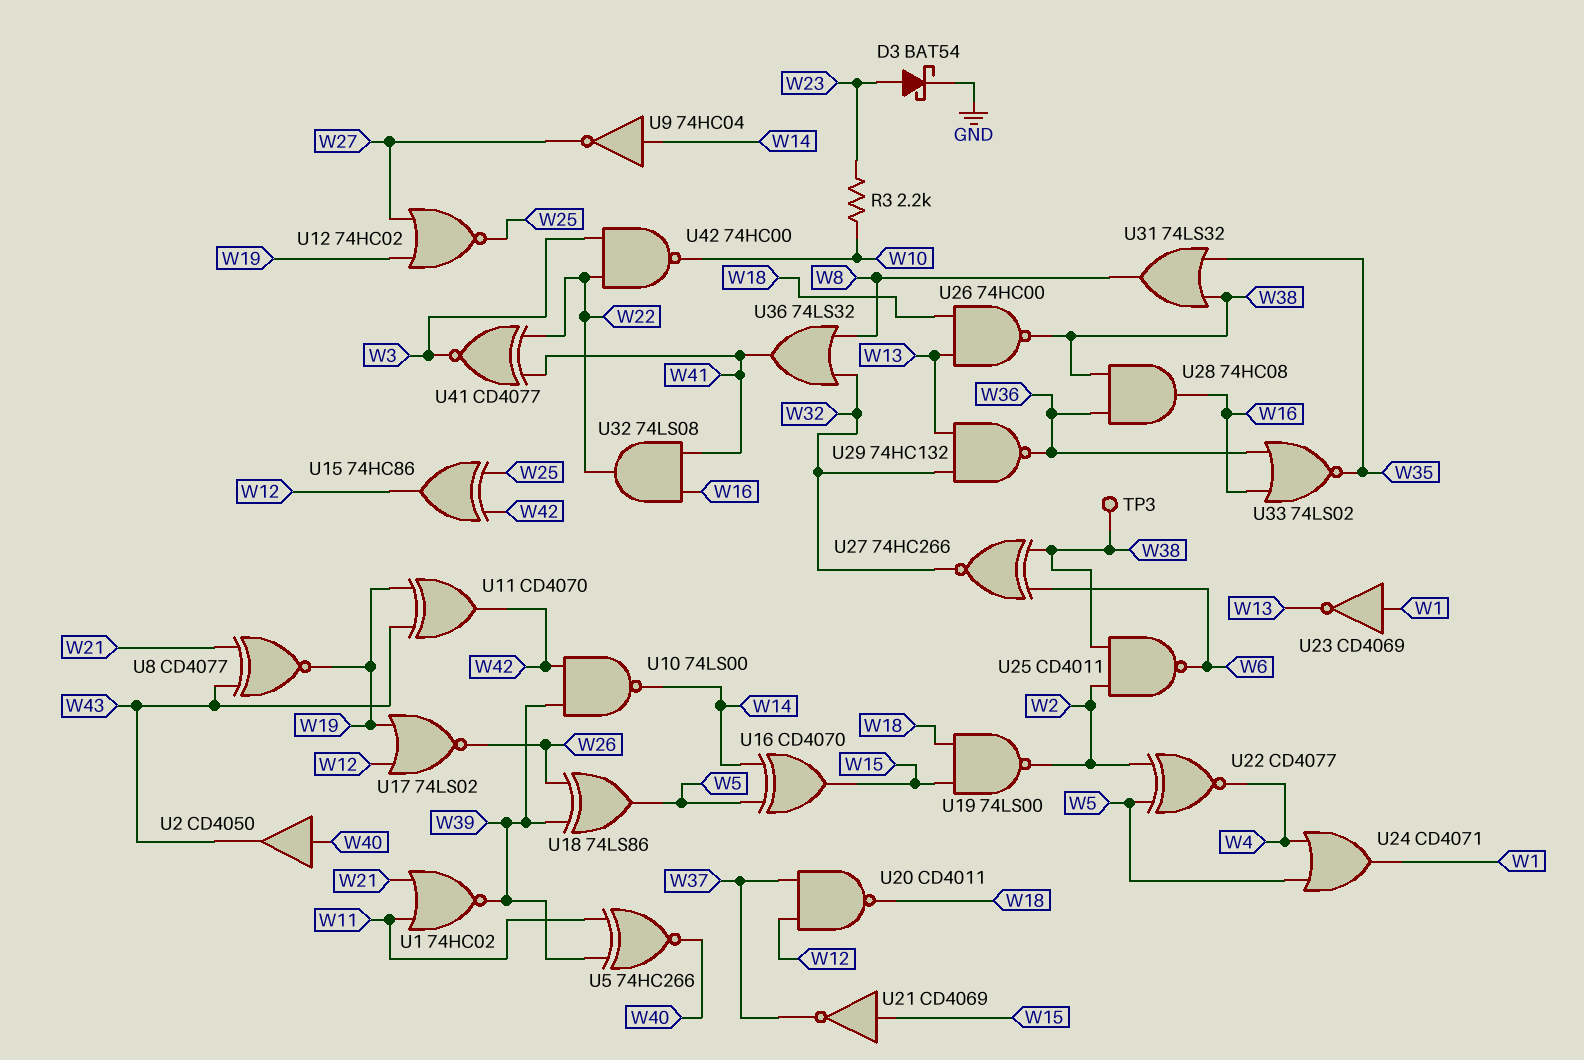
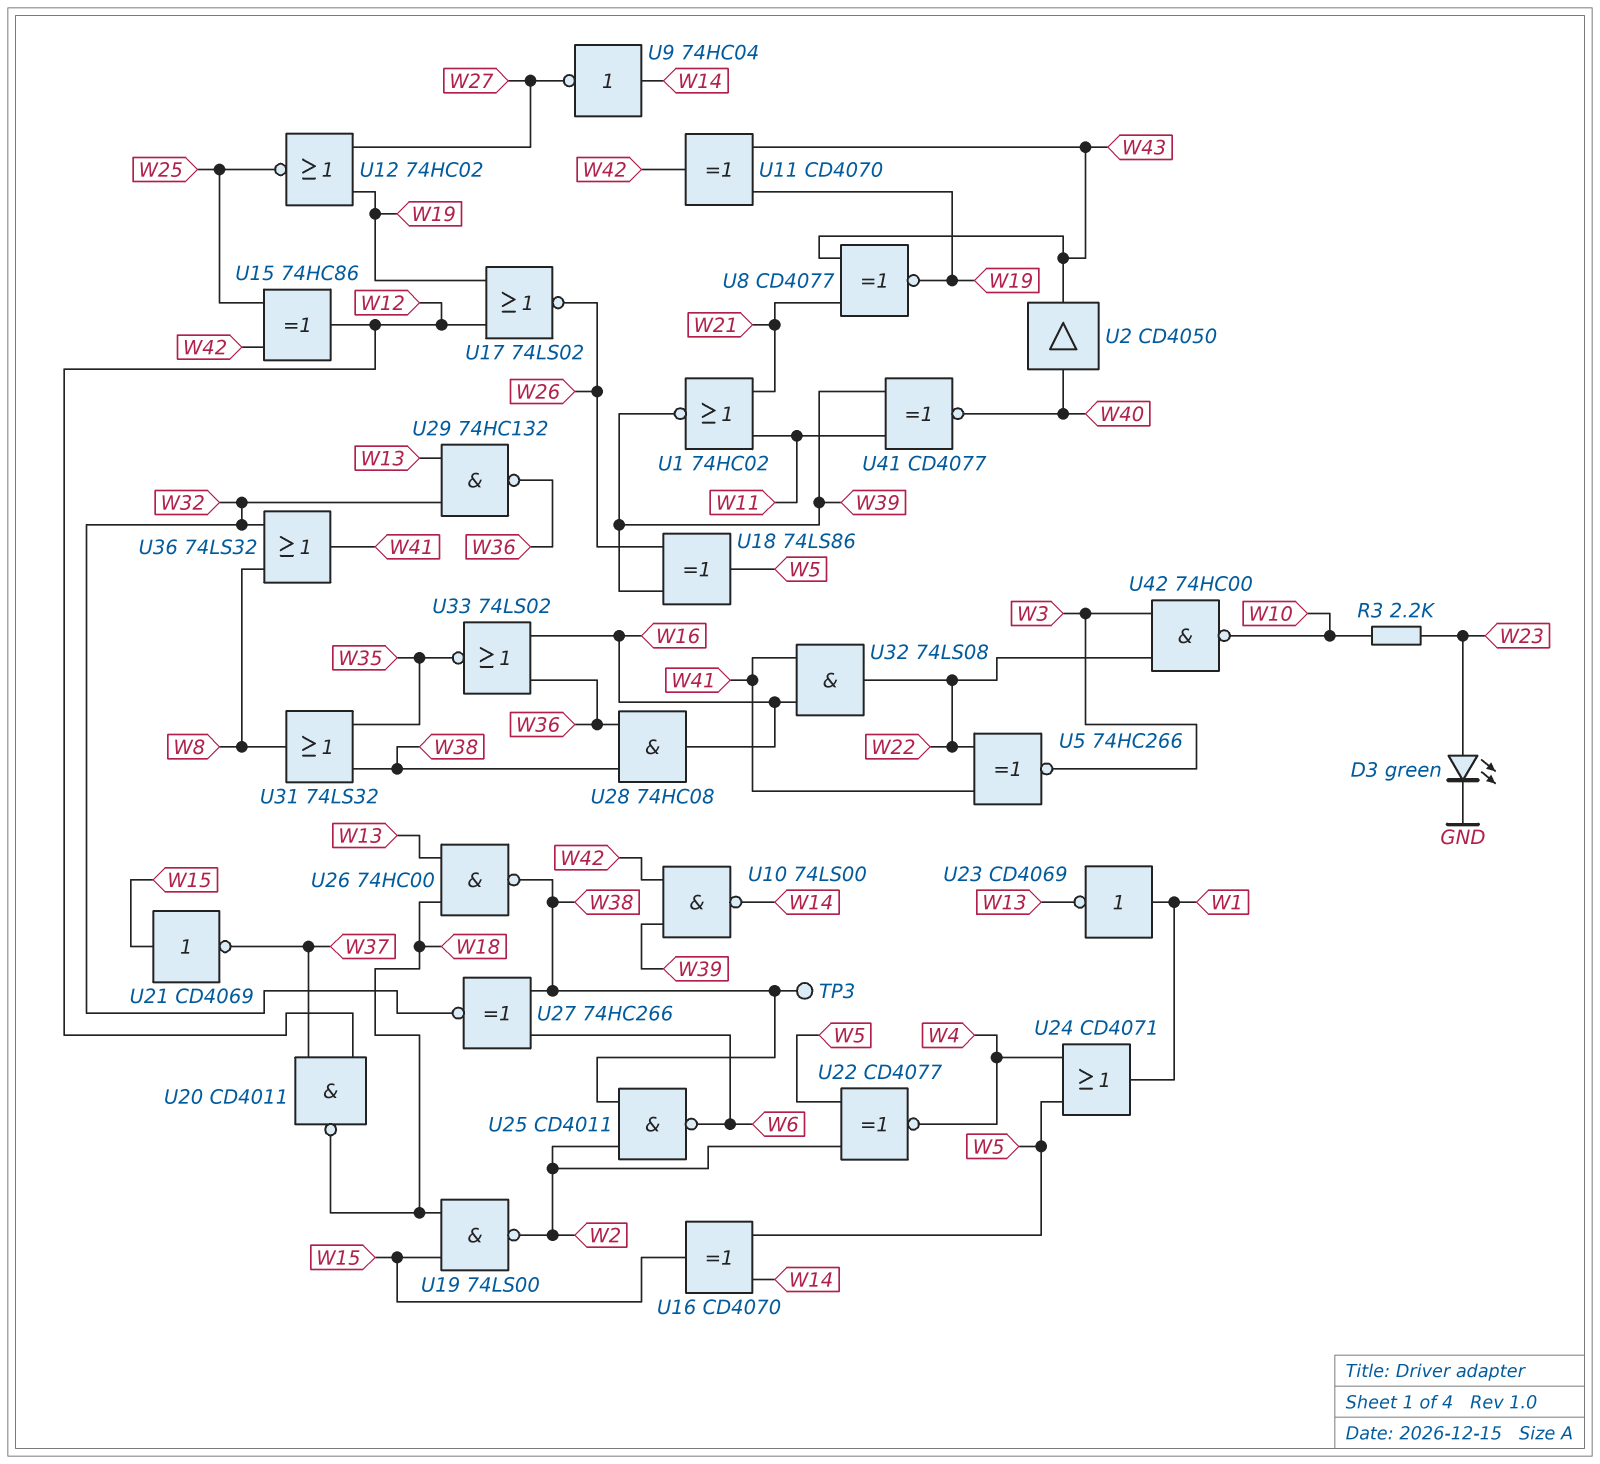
D3: schottky BAT54 (A W23, K GND) -> LED green (A W23, K GND)
U5: XNOR 74HC266 (in W11, in W39, out W40) -> XNOR 74HC266 (in W22, in W41, out W3)
U41: XNOR CD4077 (in W22, in W41, out W3) -> XNOR CD4077 (in W11, in W39, out W40)

